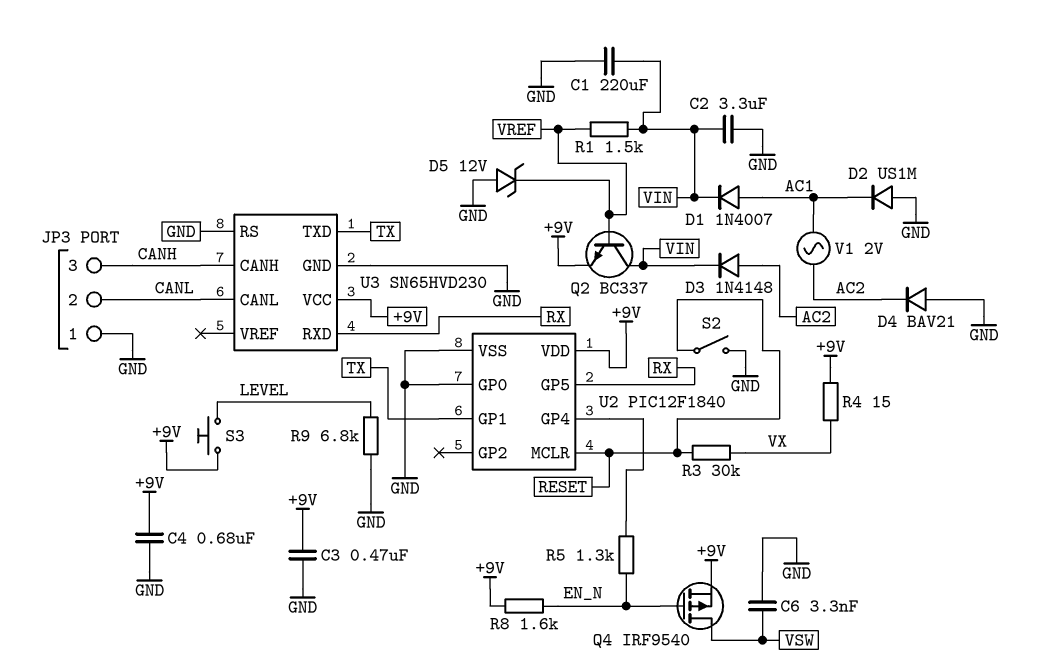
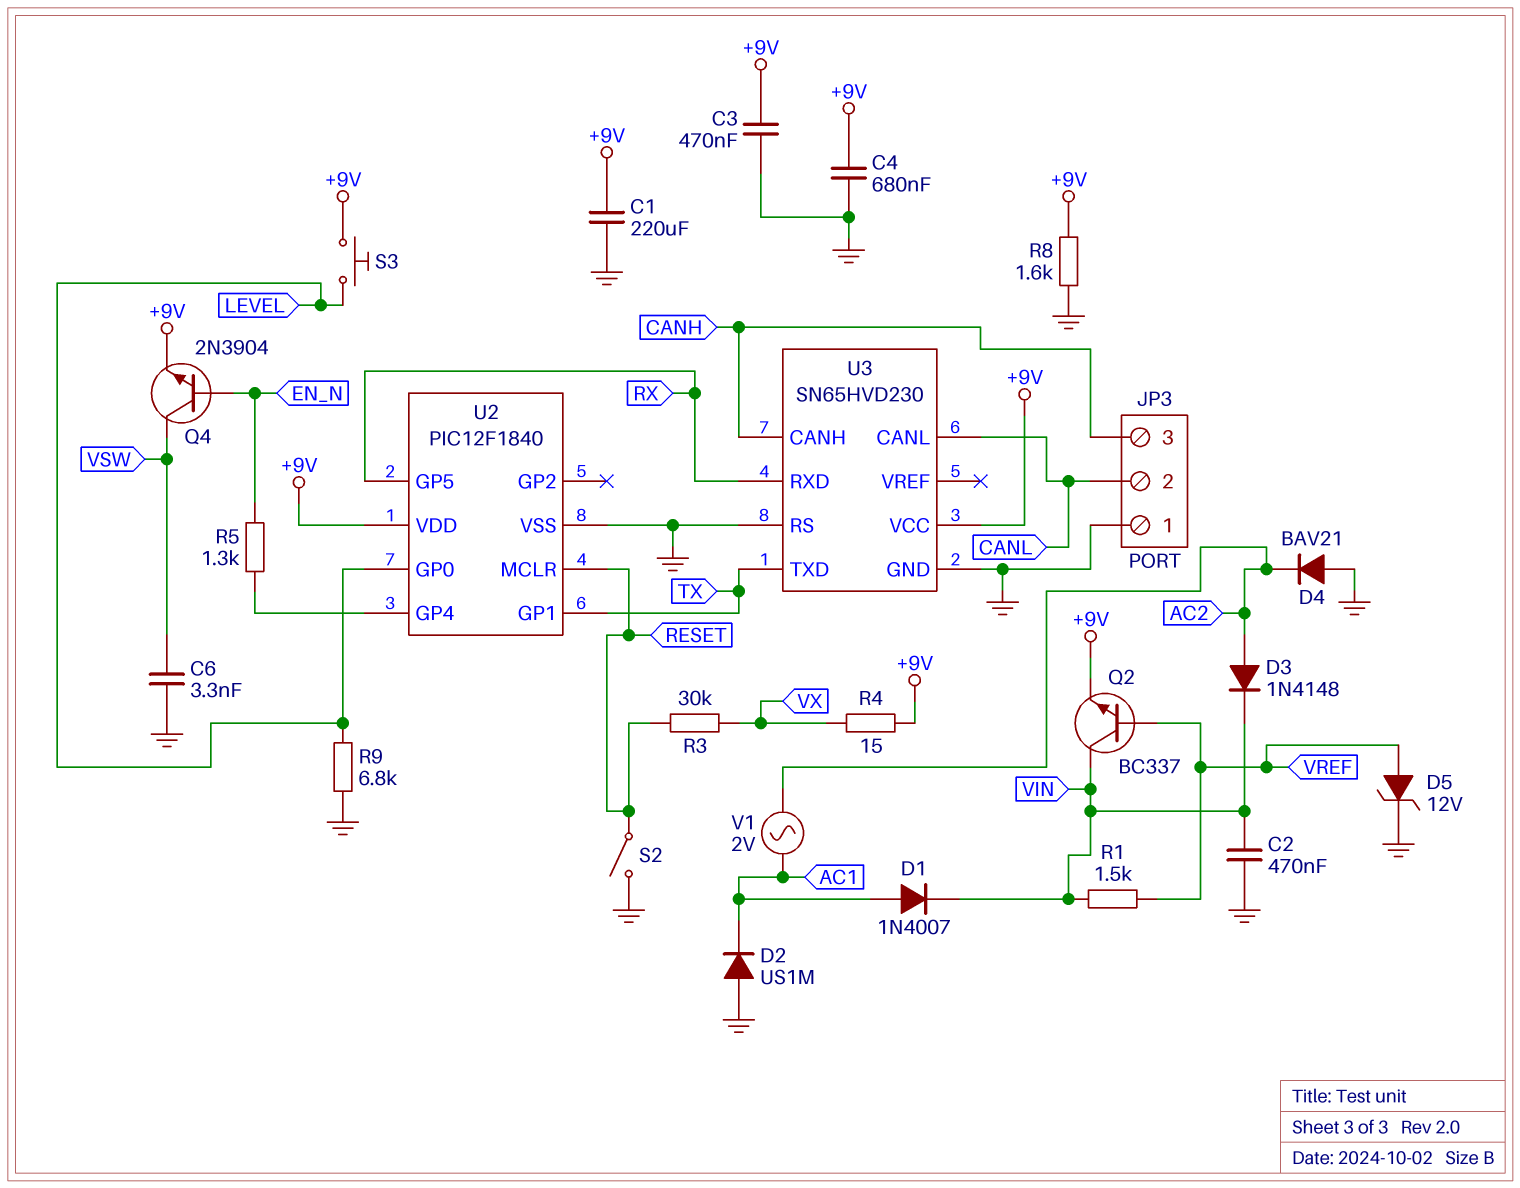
C1: 220uF (GND, VIN) -> 220uF (+9V, GND)
C2: 3.3uF (GND, VIN) -> 470nF (GND, VIN)
D5: zener 12V (A GND, K VREF) -> zener 12V (A VREF, K GND)
Q4: PMOS IRF9540 (G EN_N, D VSW, S +9V) -> NPN 2N3904 (B EN_N, C VSW, E +9V)
R8: 1.6k (+9V, EN_N) -> 1.6k (+9V, GND)
U2 pin GP0: GND -> LEVEL

